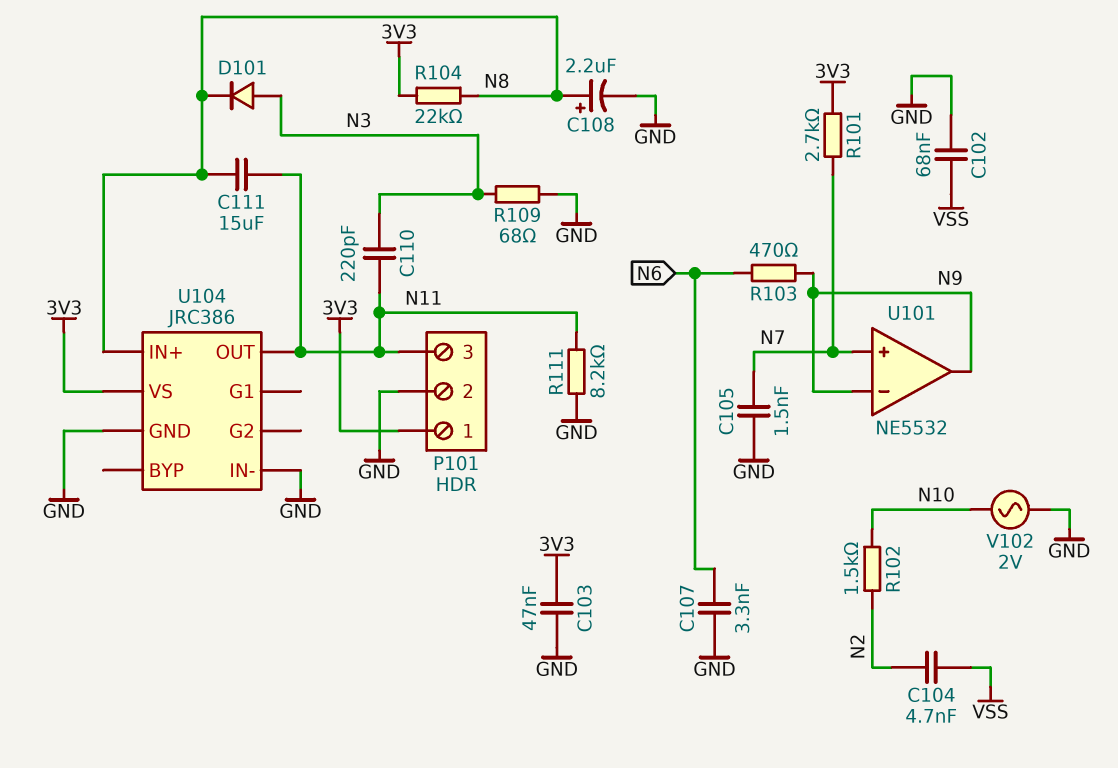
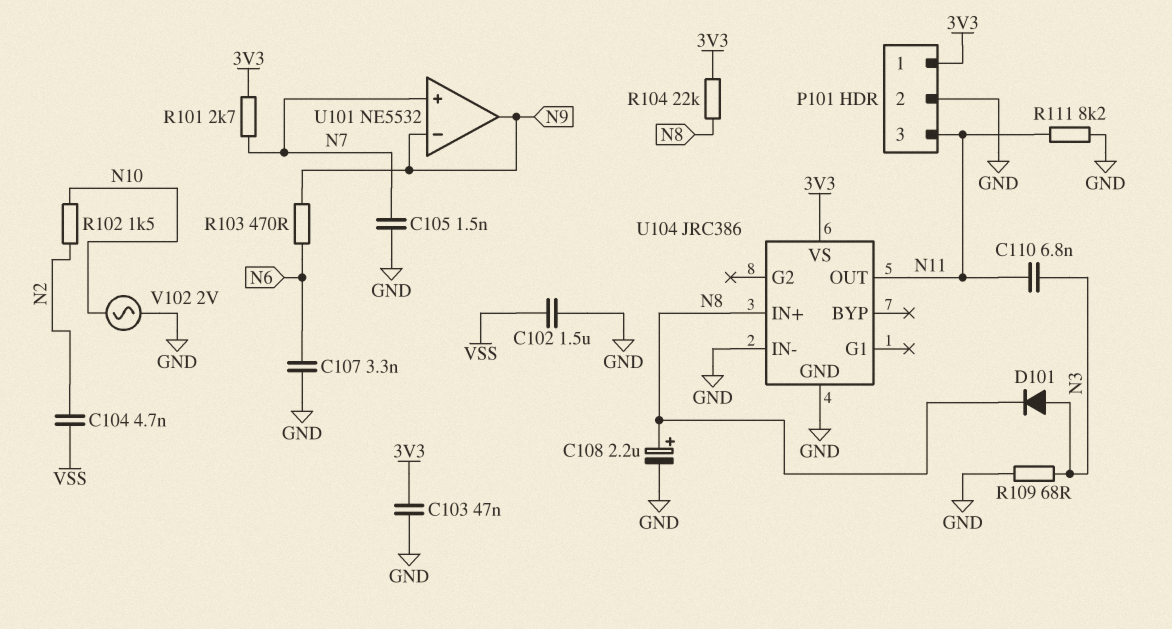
C102: 68nF (GND, VSS) -> 1.5uF (GND, VSS)
C110: 220pF (N3, N11) -> 6.8nF (N3, N11)
C111: 15uF (N8, N11) -> none

